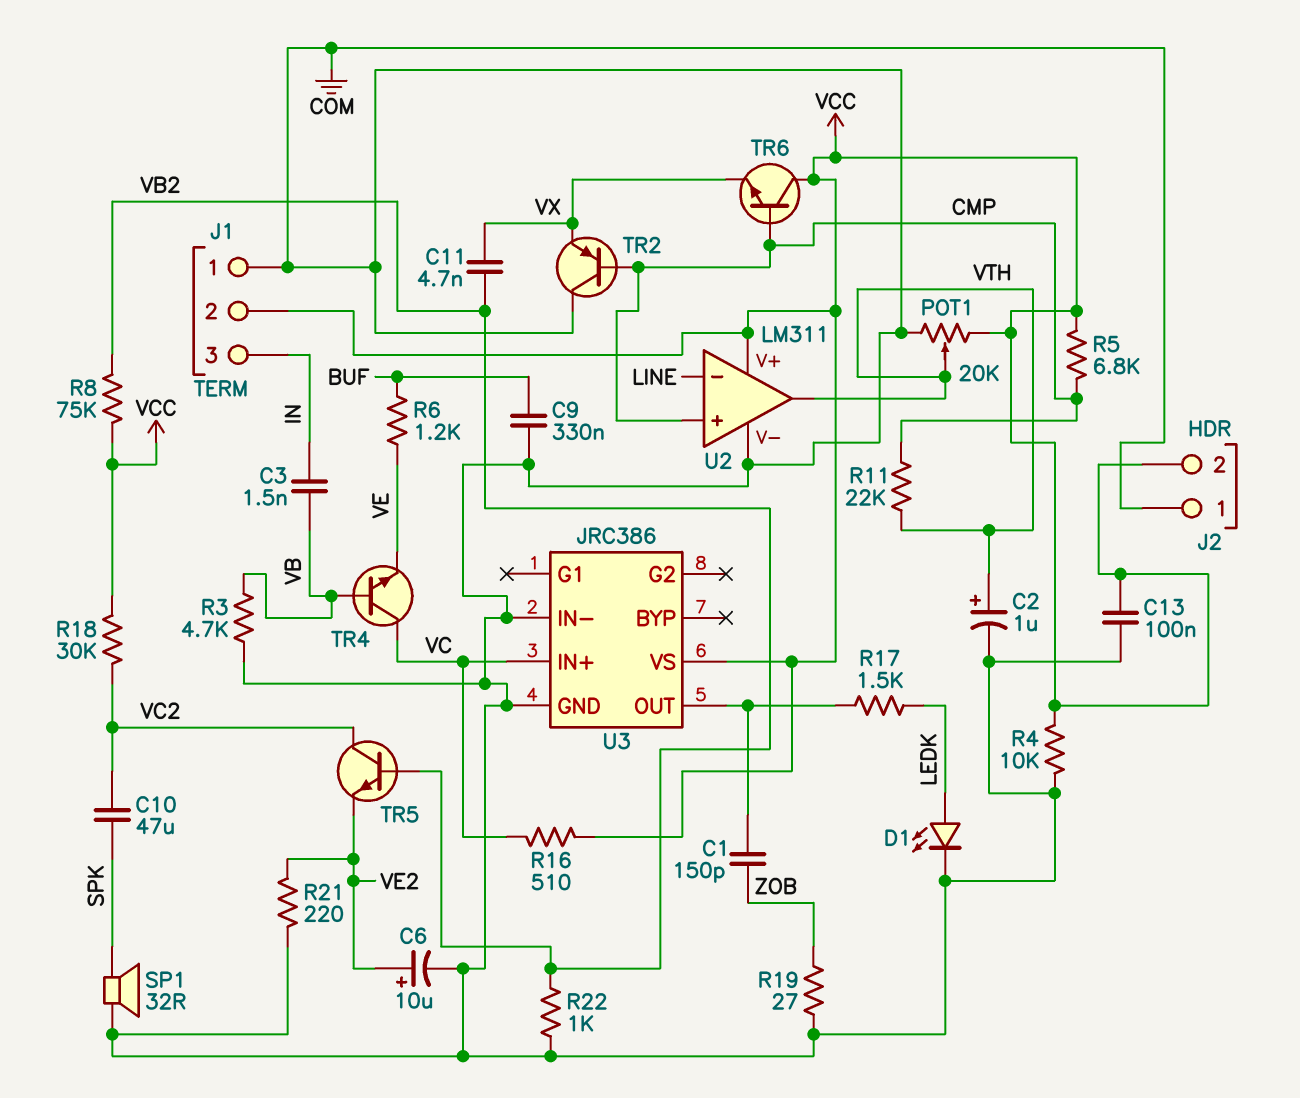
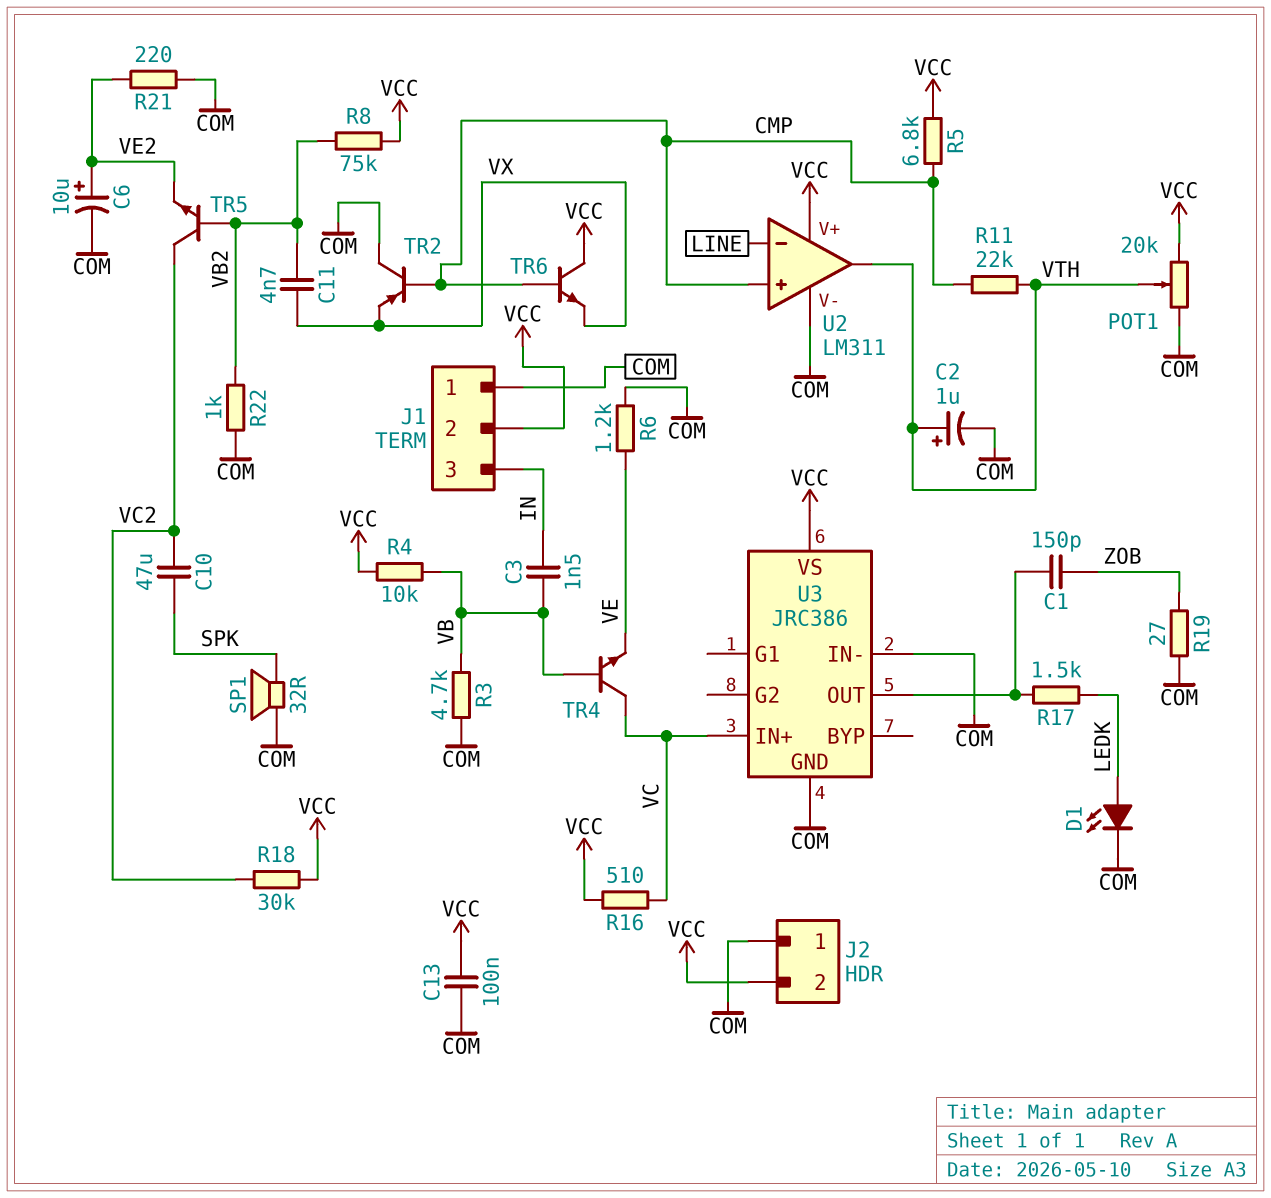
C9: 330nF (BUF, COM) -> none
R4: 10k (COM, VCC) -> 10k (VB, VCC)
R6: 1.2k (BUF, VE) -> 1.2k (COM, VE)

